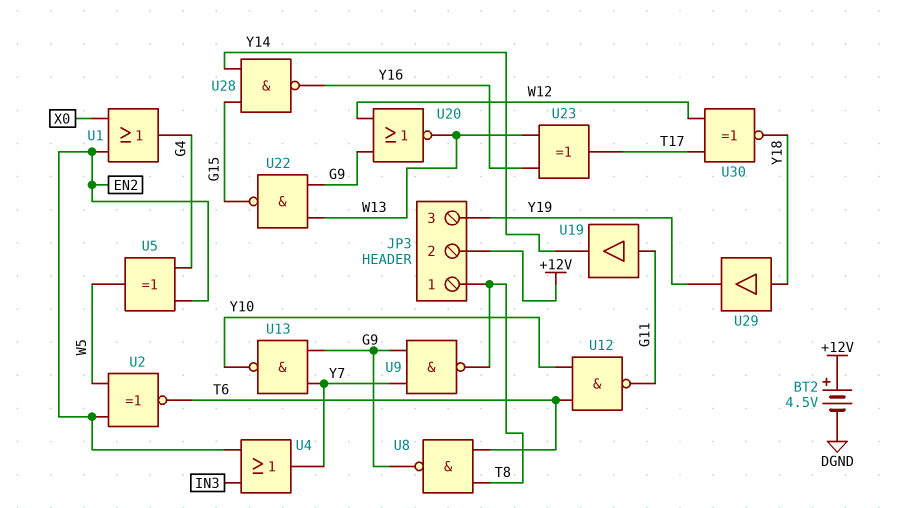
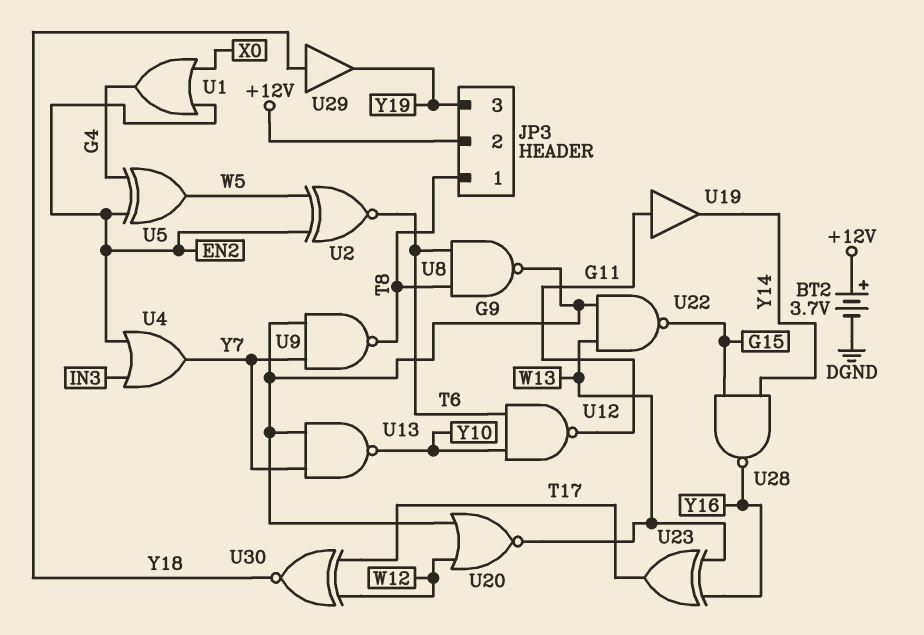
BT2: 4.5V (plus +12V, minus DGND) -> 3.7V (plus +12V, minus DGND)

